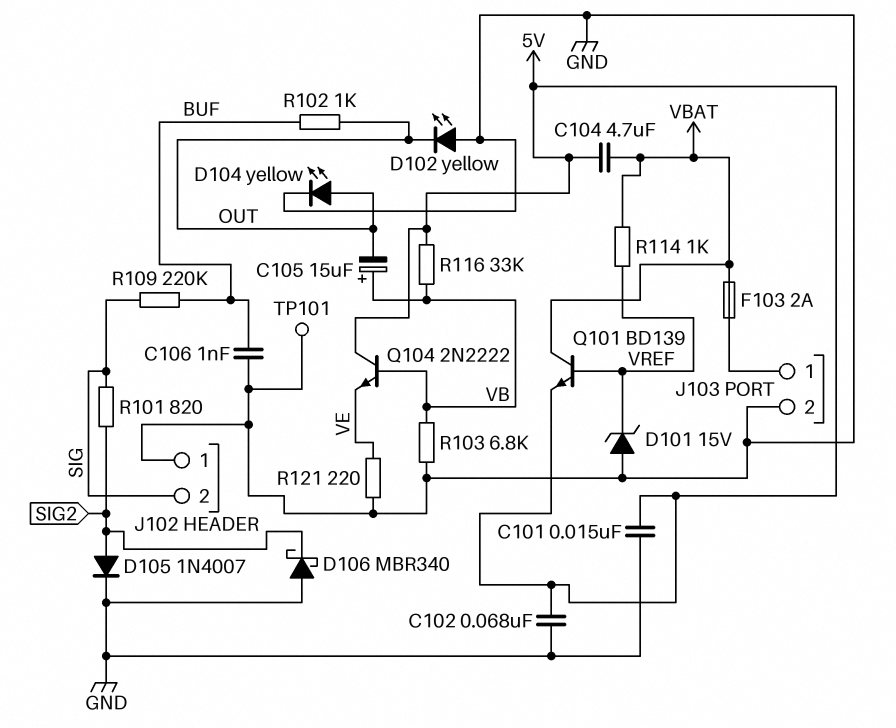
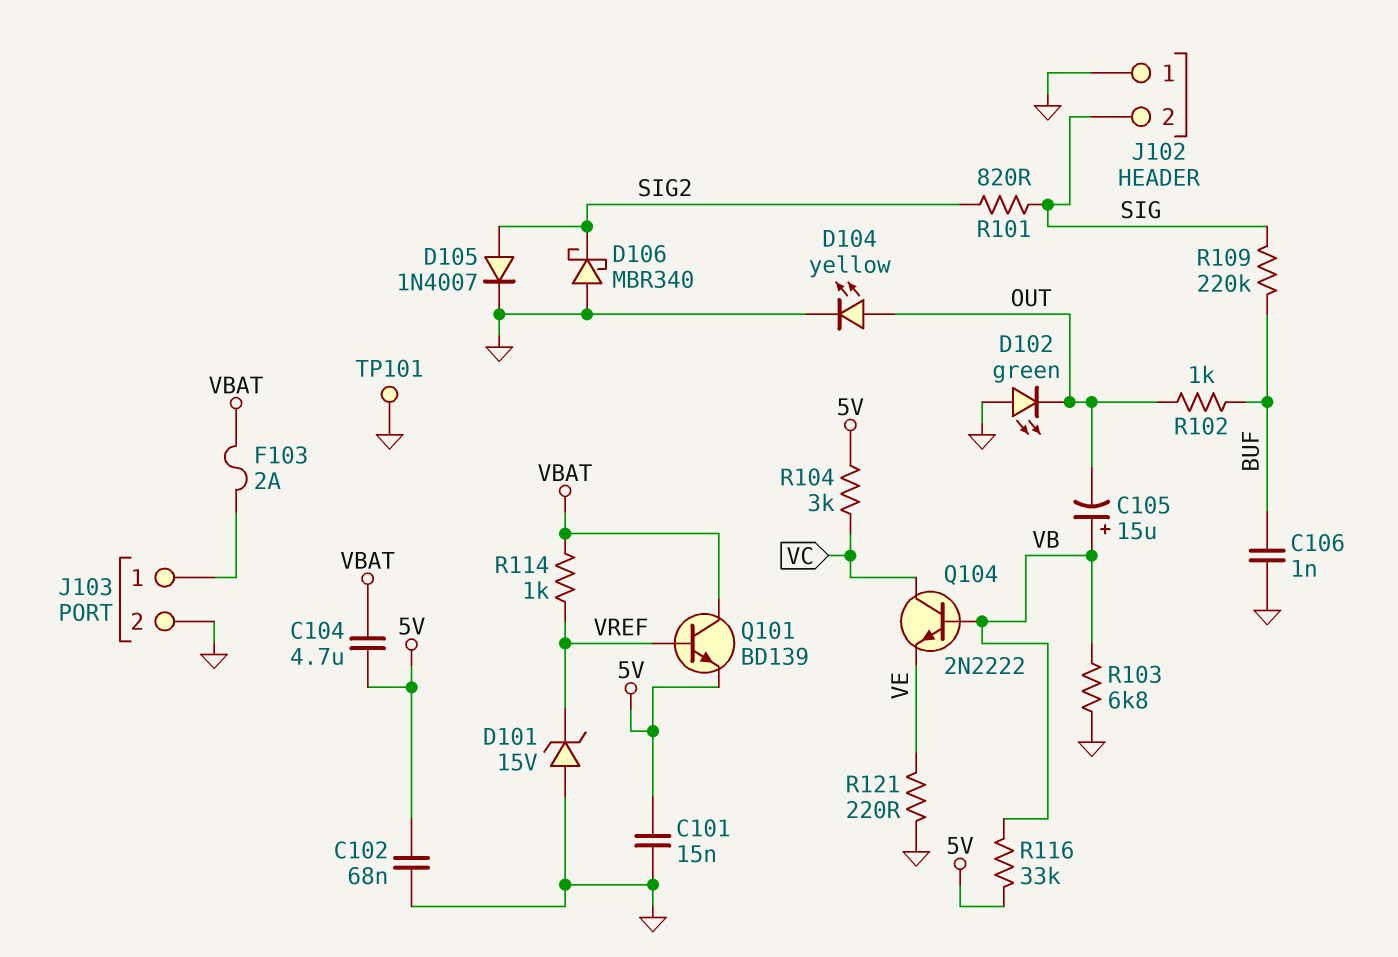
D102: LED yellow (A GND, K OUT) -> LED green (A GND, K OUT)
Q104: NPN 2N2222 (B VB, C 5V, E VE) -> NPN 2N2222 (B VB, C VC, E VE)
R104: none -> 3k (5V, VC)

